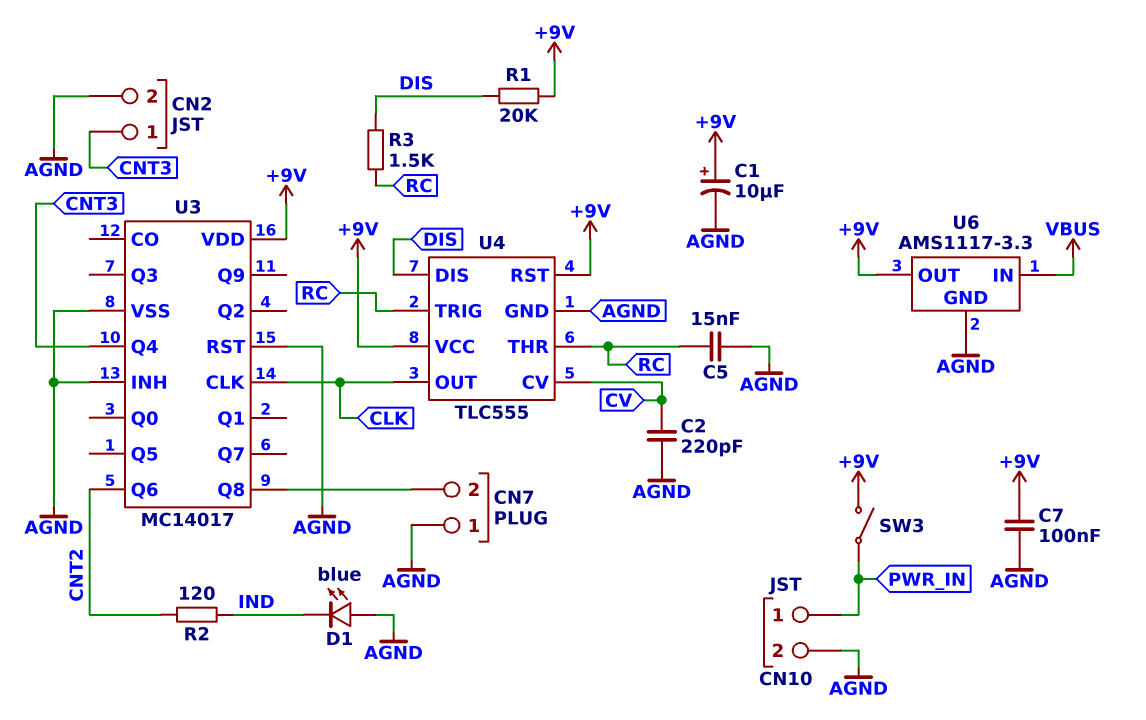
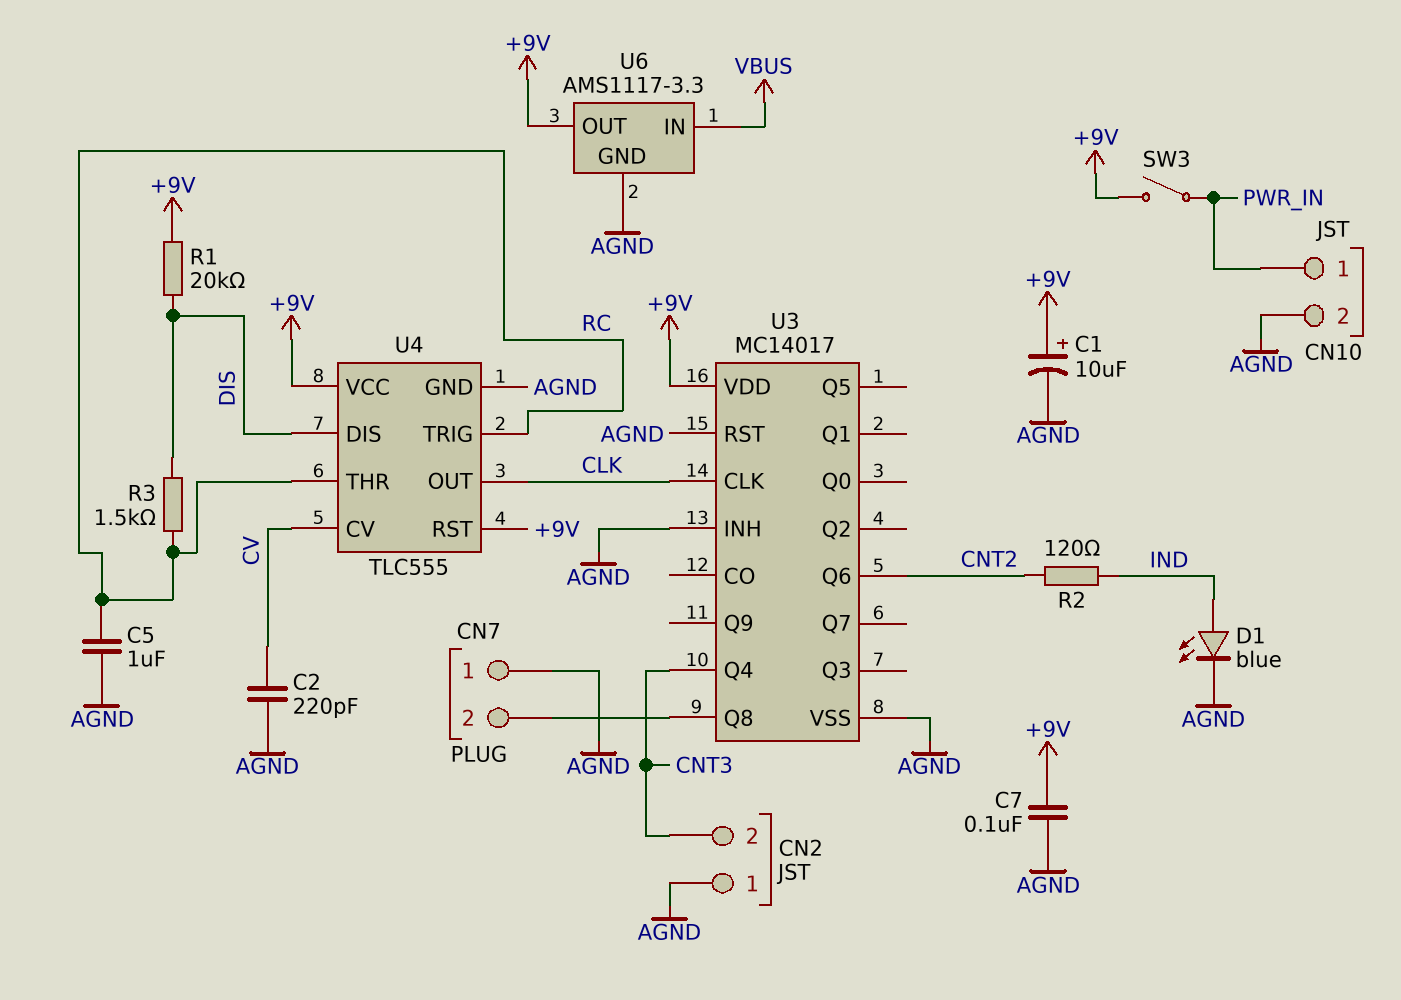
C5: 15nF (AGND, RC) -> 1uF (AGND, RC)
CN2 pin 1: CNT3 -> AGND
CN2 pin 2: AGND -> CNT3
D1: LED blue (A AGND, K IND) -> LED blue (A IND, K AGND)

